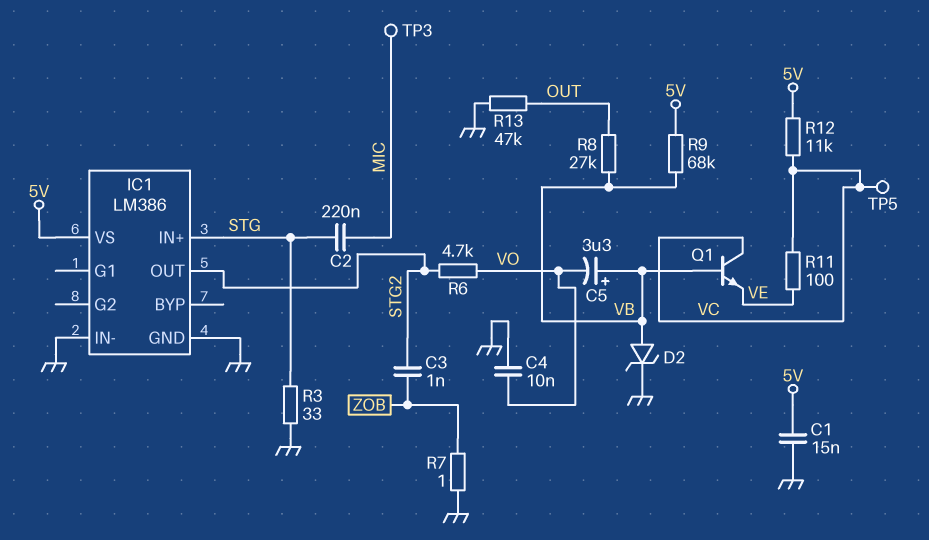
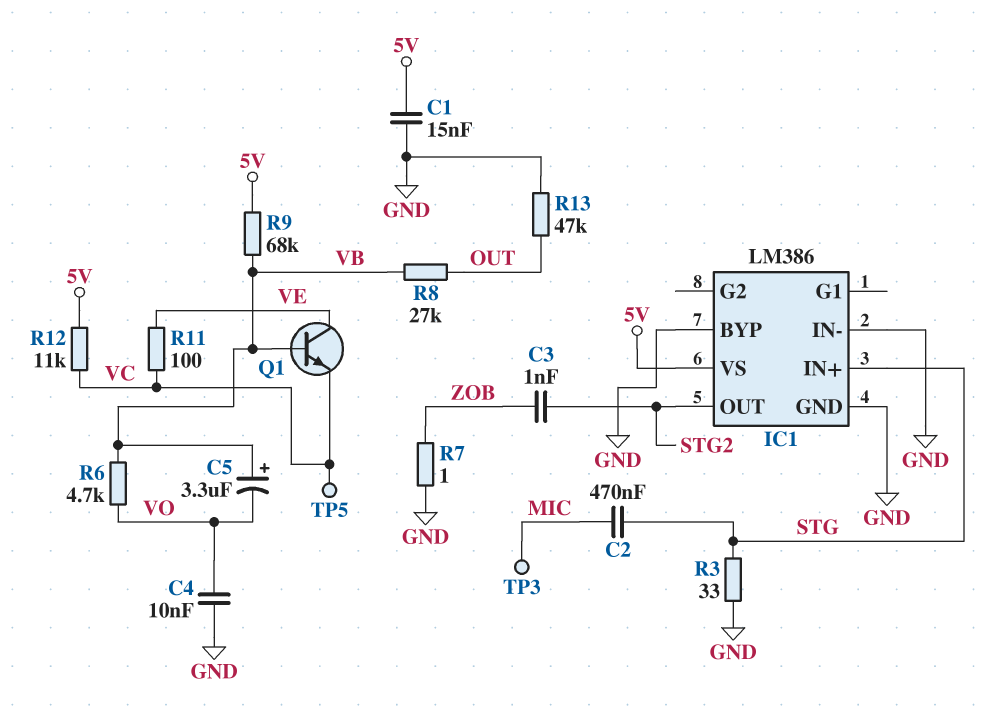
C2: 220nF (MIC, STG) -> 470nF (MIC, STG)
D2: zener (A VB, K GND) -> none
IC1 pin BYP: none -> GND
Q1: NPN (B VB, C VC, E VE) -> NPN (B VB, C VE, E VC)
R6: 4.7k (STG2, VO) -> 4.7k (VB, VO)

